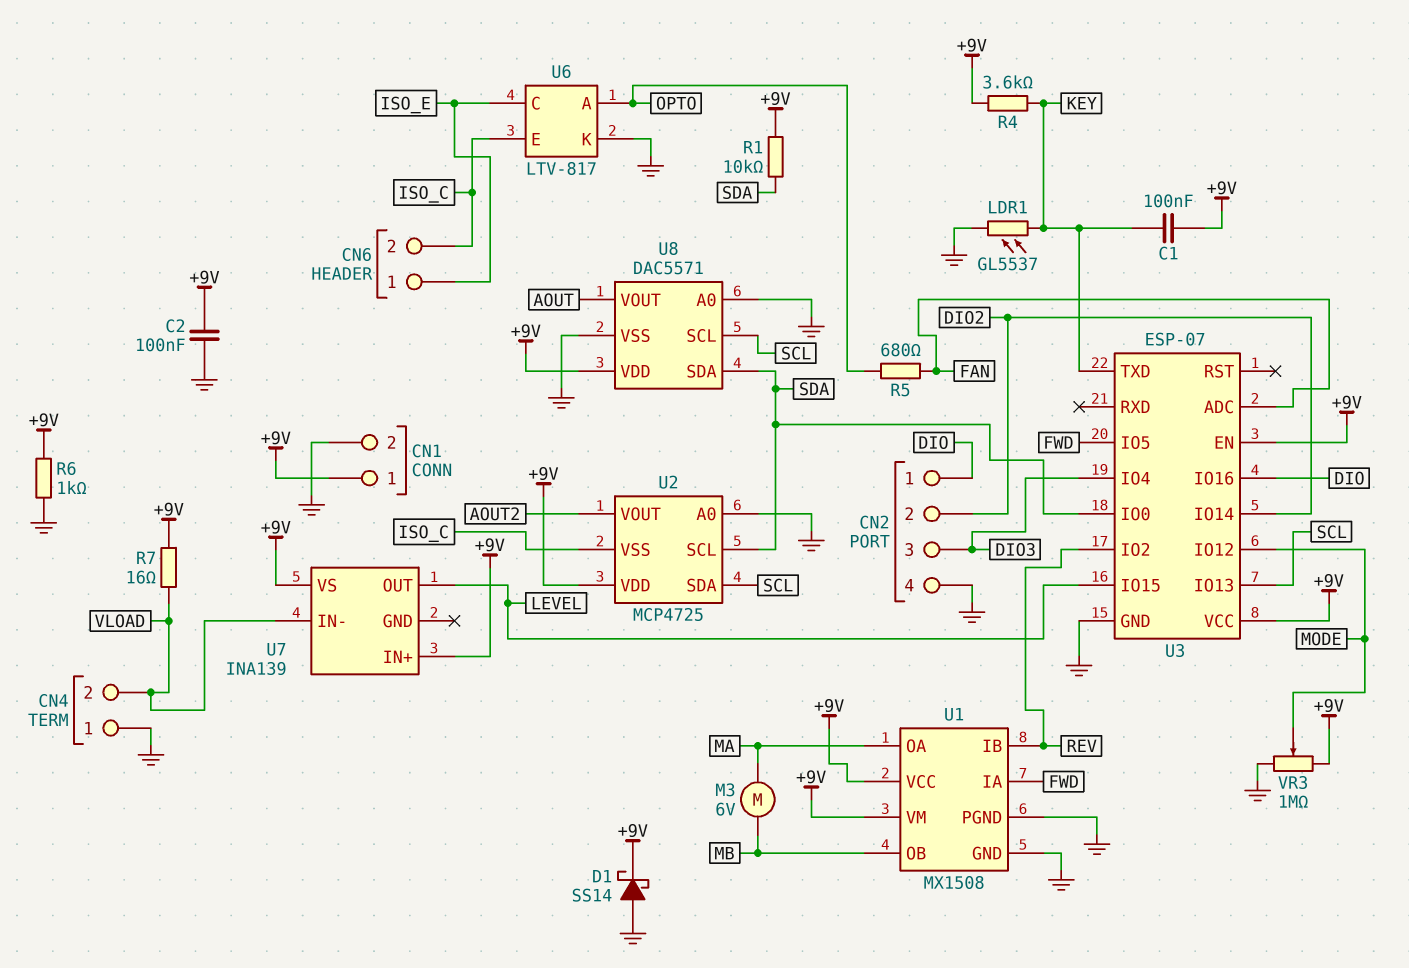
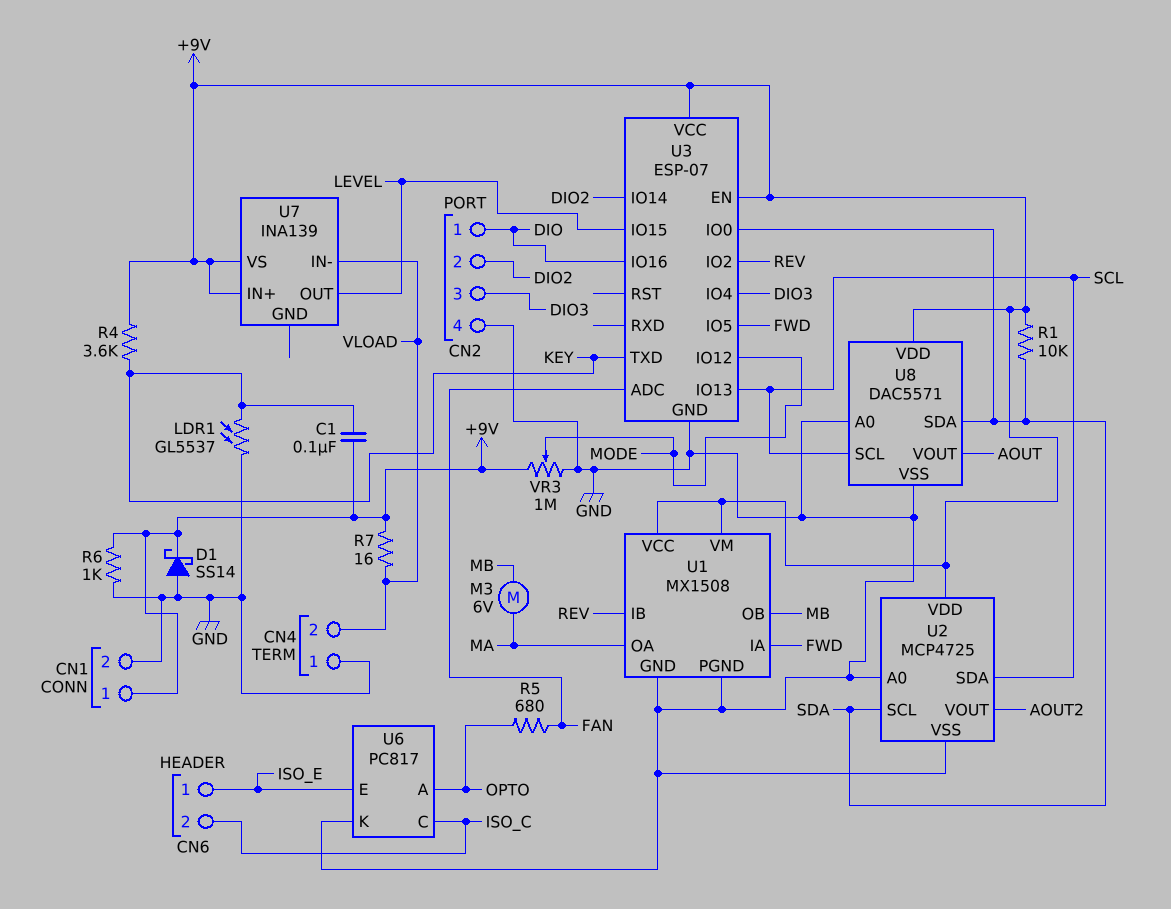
C2: 100nF (+9V, GND) -> none
U2 pin VSS: ISO_C -> GND
U6: LTV-817 -> PC817
U6 pin C: ISO_E -> ISO_C
U6 pin E: ISO_C -> ISO_E

